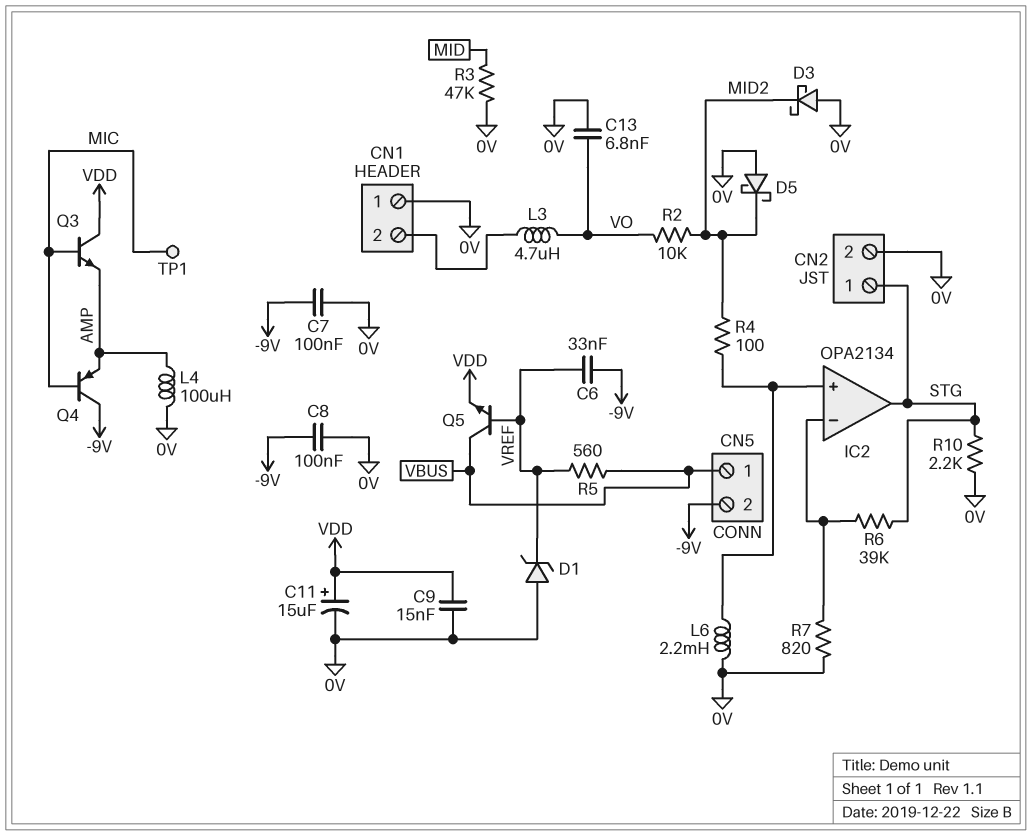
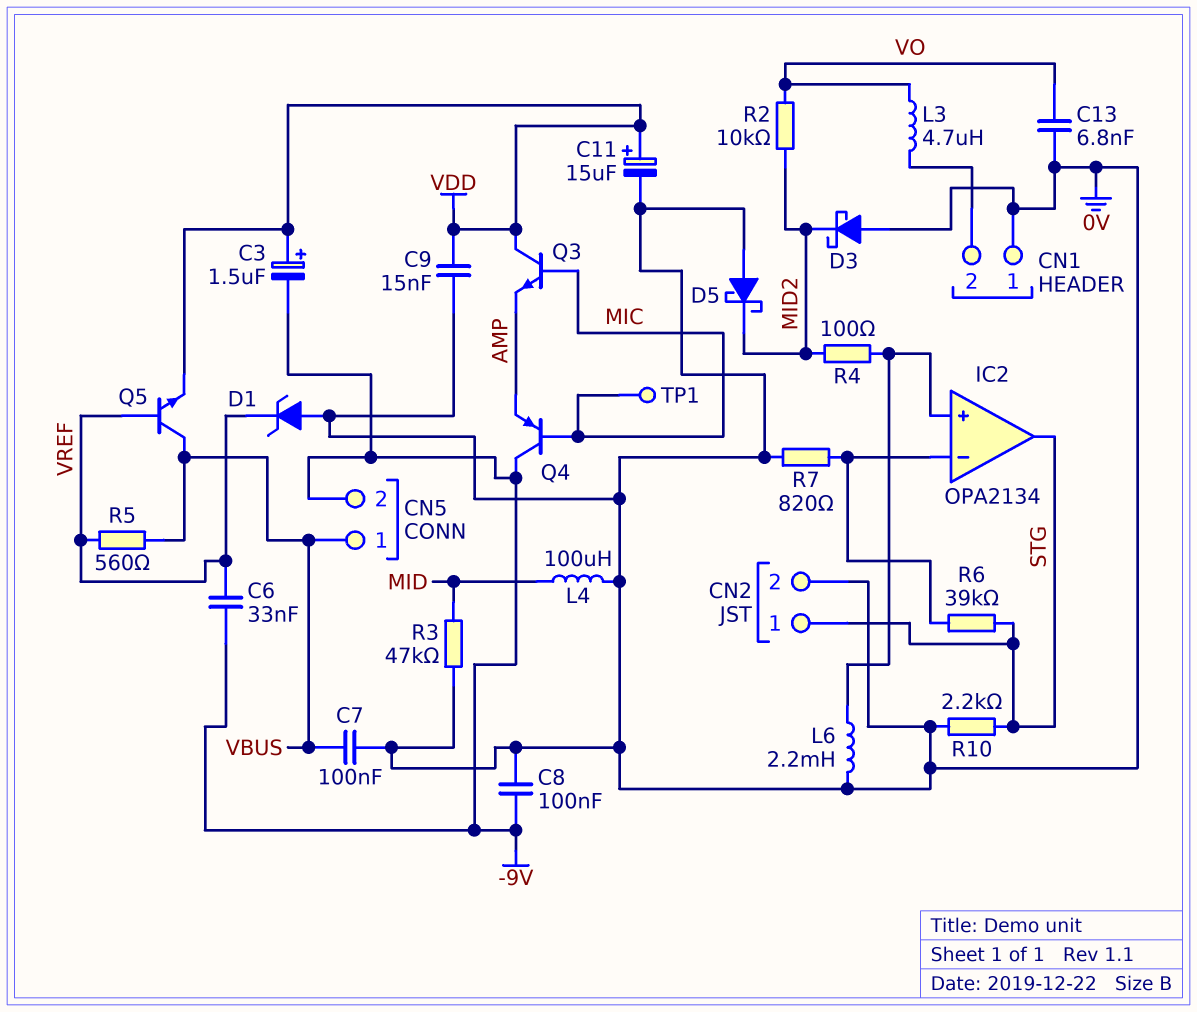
C3: none -> 1.5uF (plus VDD, minus -9V)
C7: 100nF (-9V, 0V) -> 100nF (0V, VBUS)
L4: 100uH (0V, AMP) -> 100uH (0V, MID)

